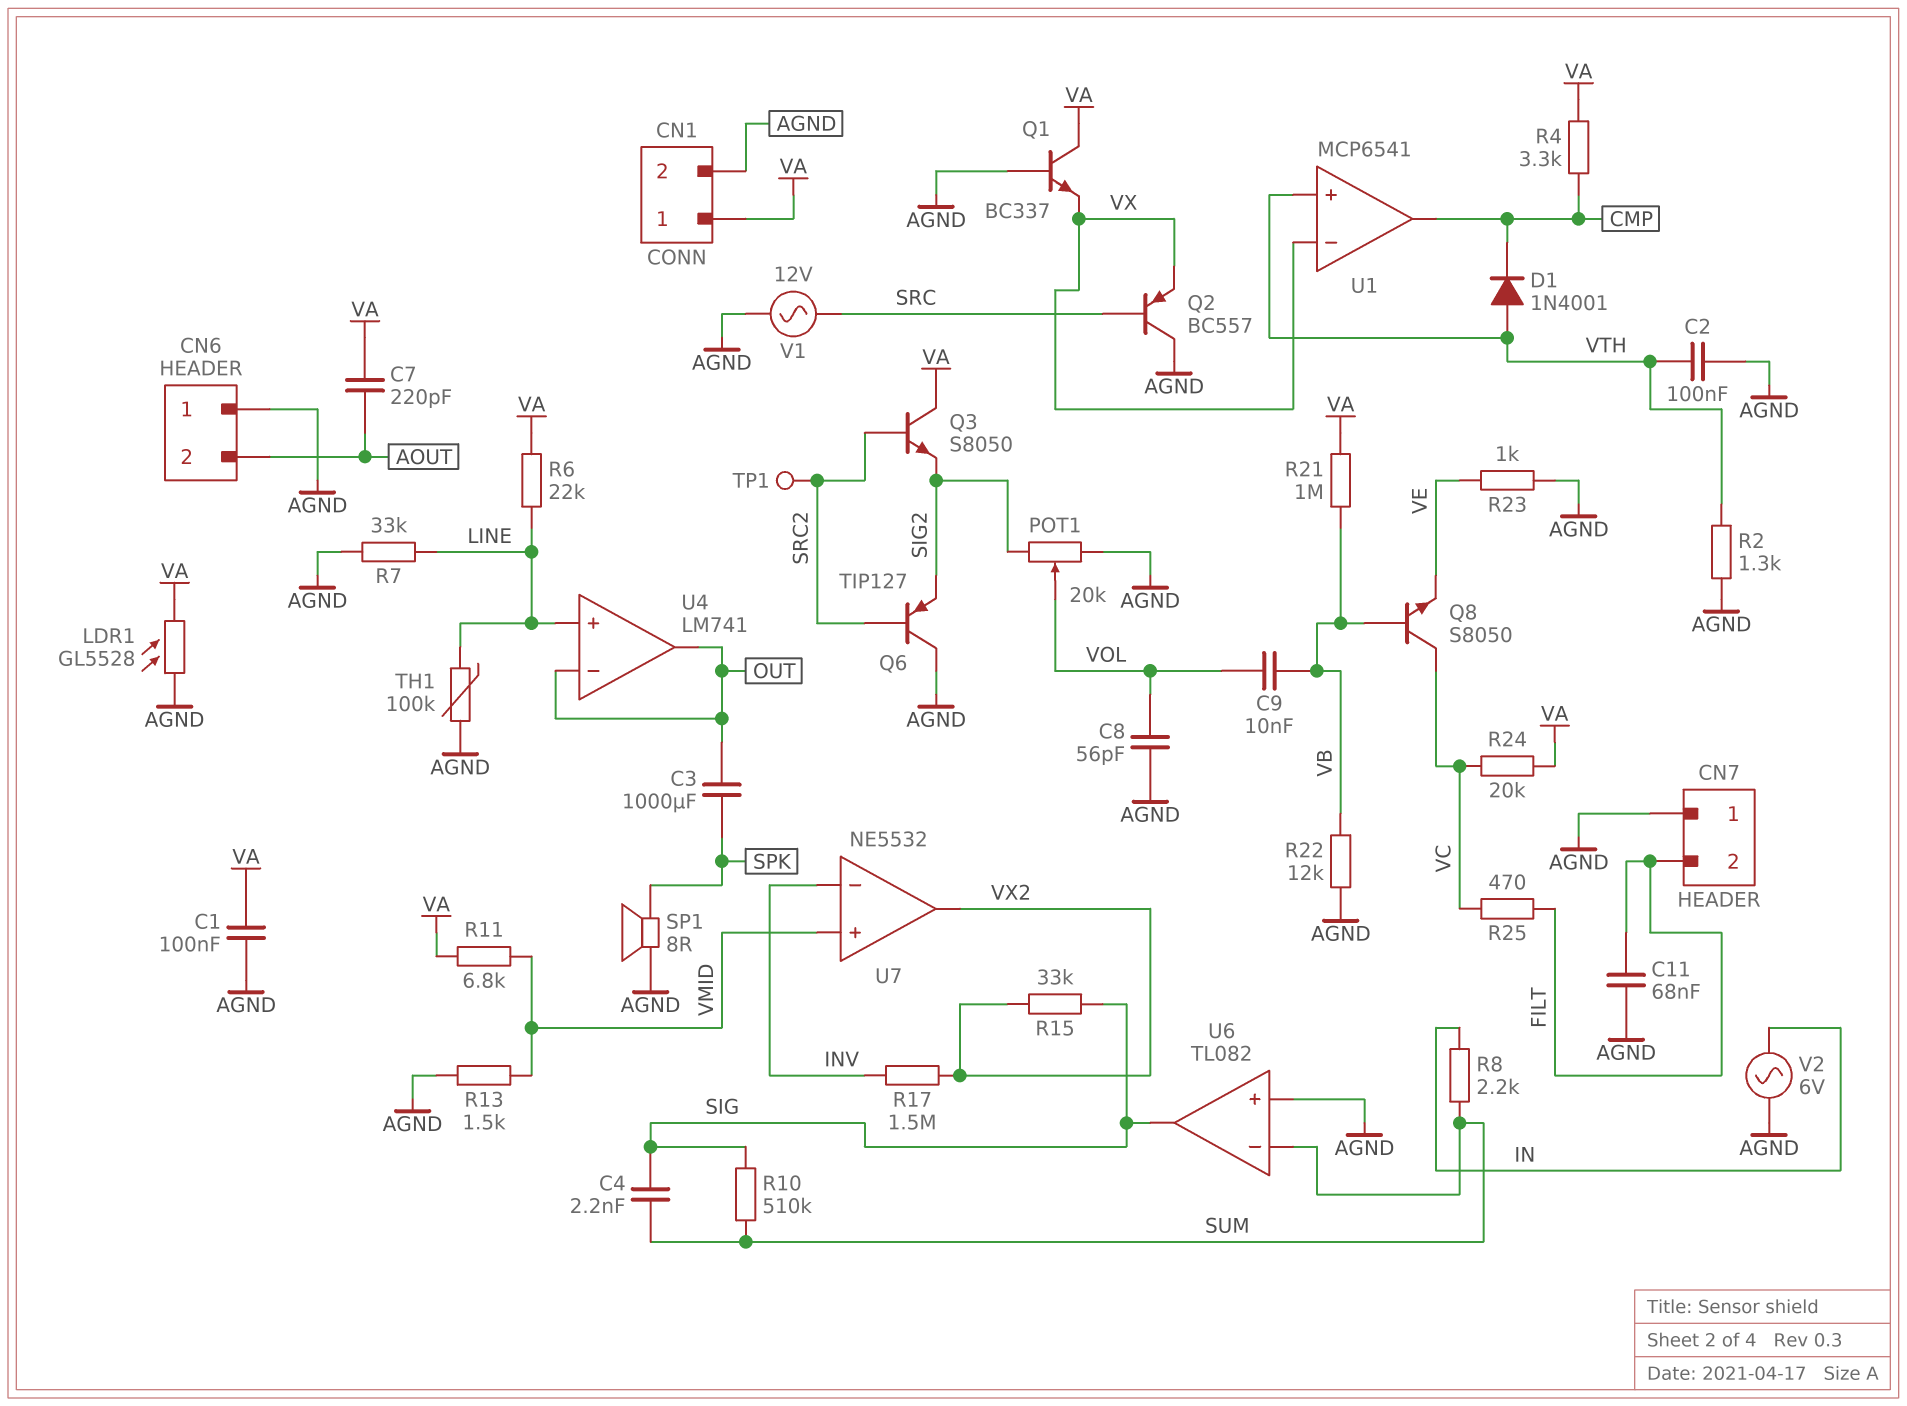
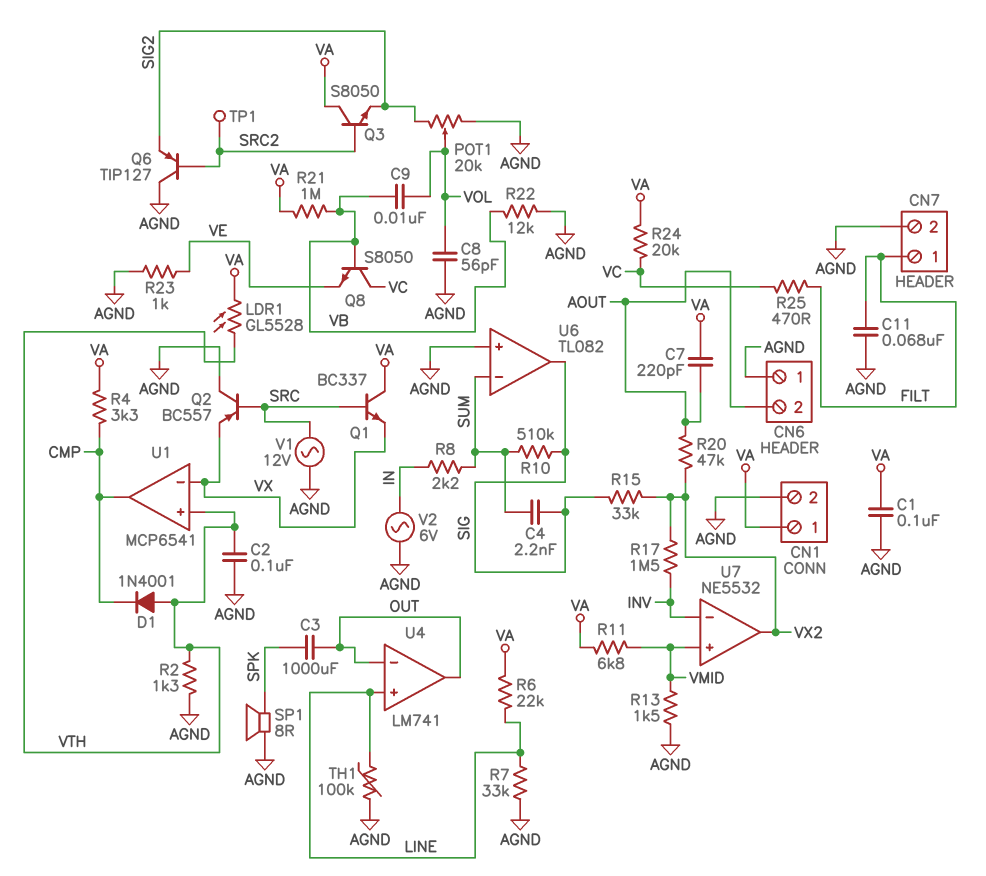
CN7 pin 1: AGND -> FILT
CN7 pin 2: FILT -> AGND
LDR1: GL5528 (AGND, VA) -> GL5528 (VA, VTH)
Q1: NPN BC337 (B AGND, C VA, E VX) -> NPN BC337 (B SRC, C VA, E VX)
R20: none -> 47k (AOUT, VX2)

